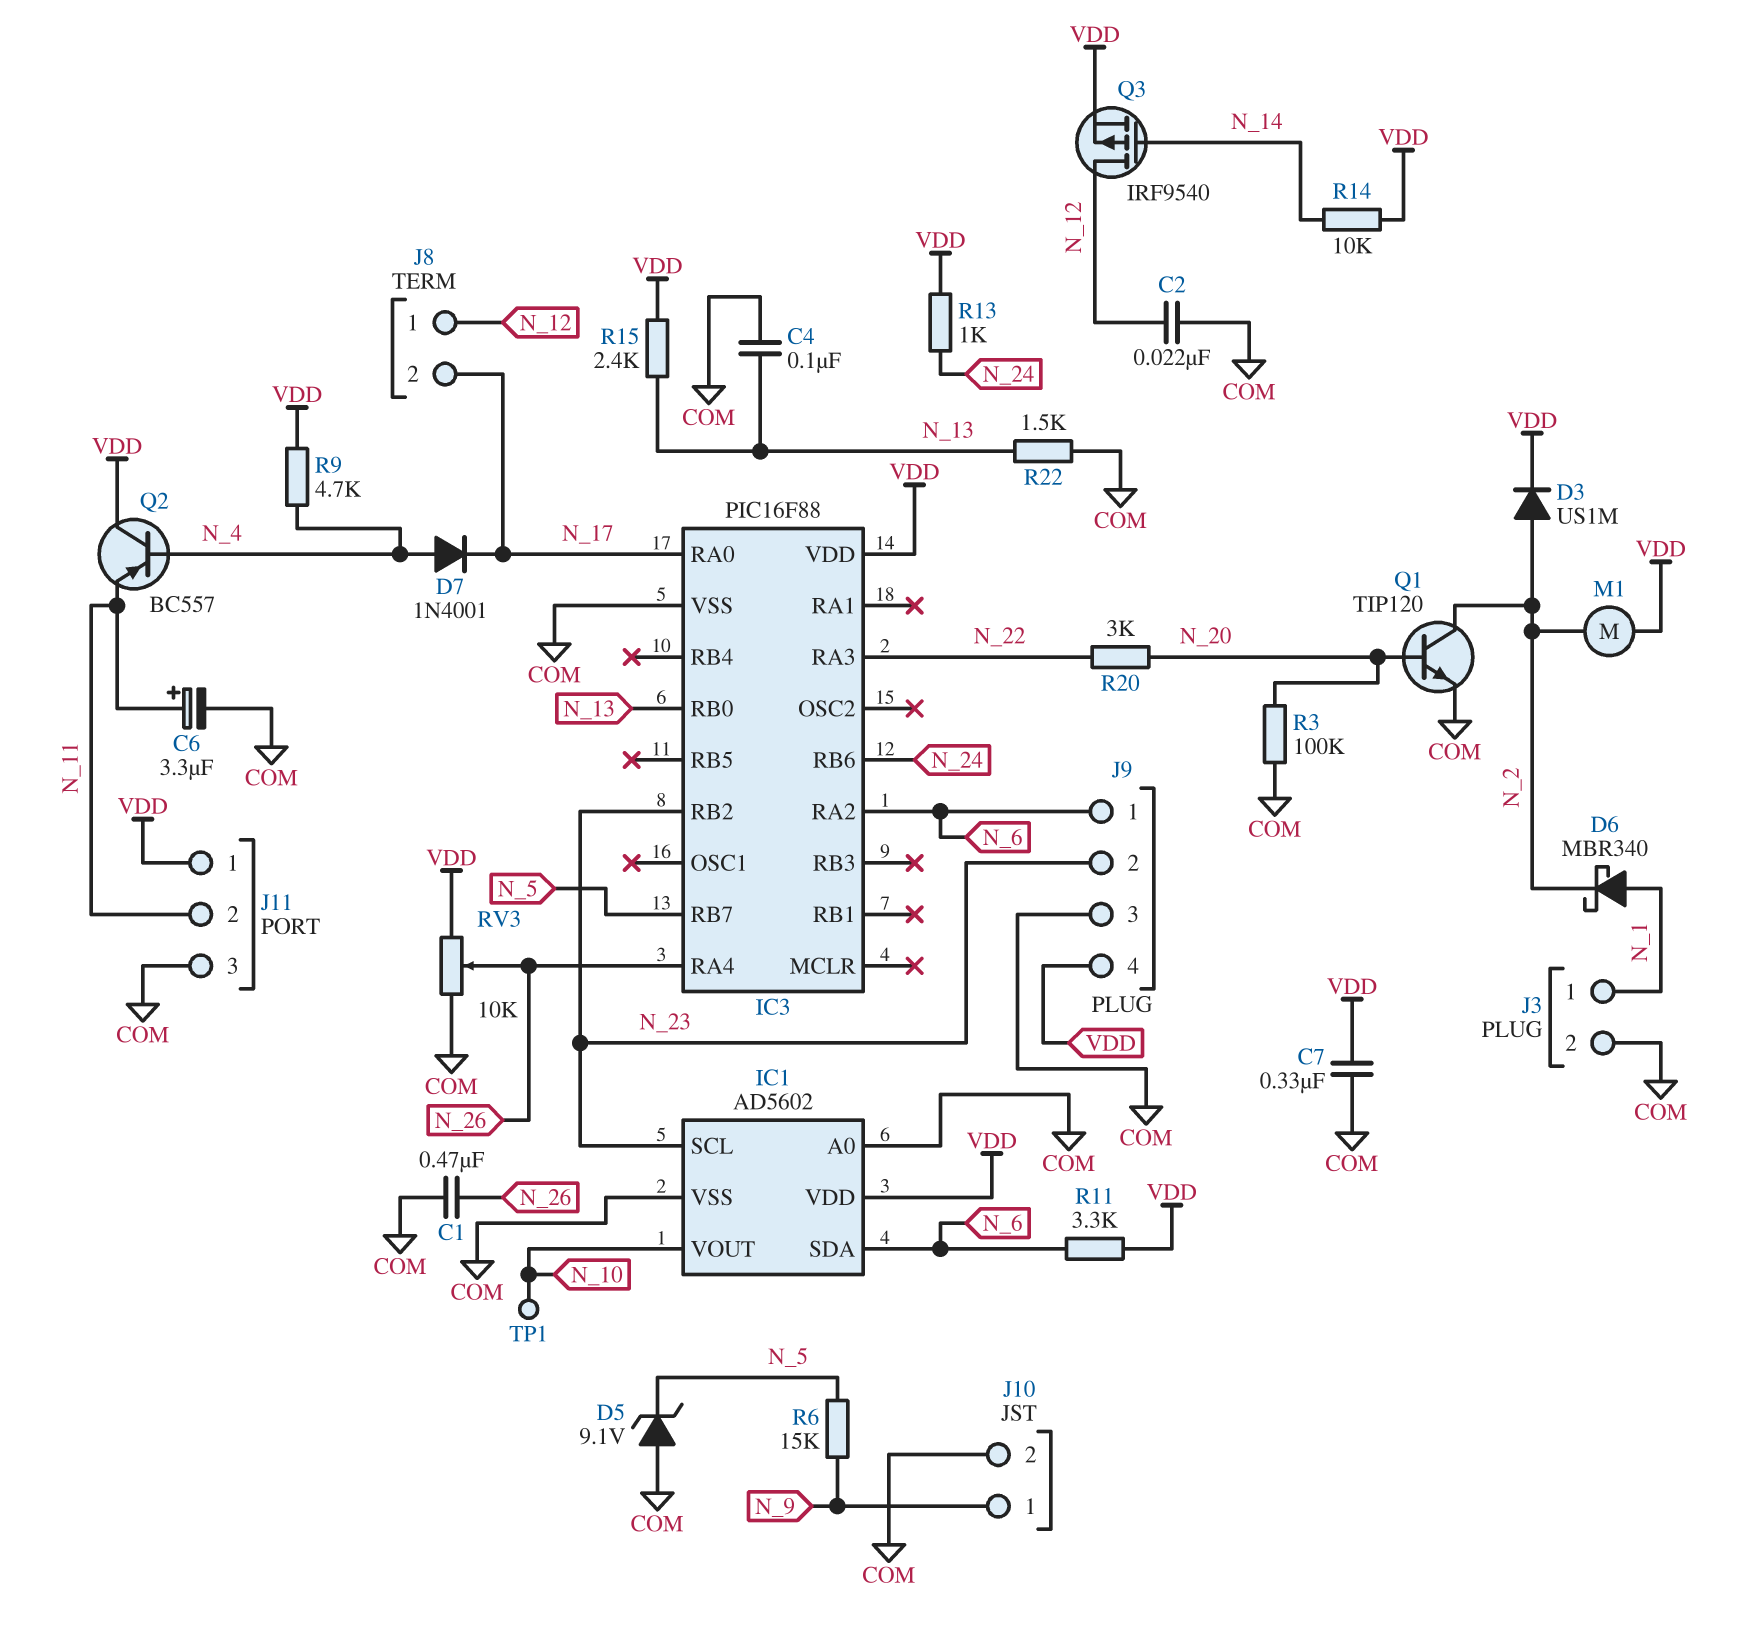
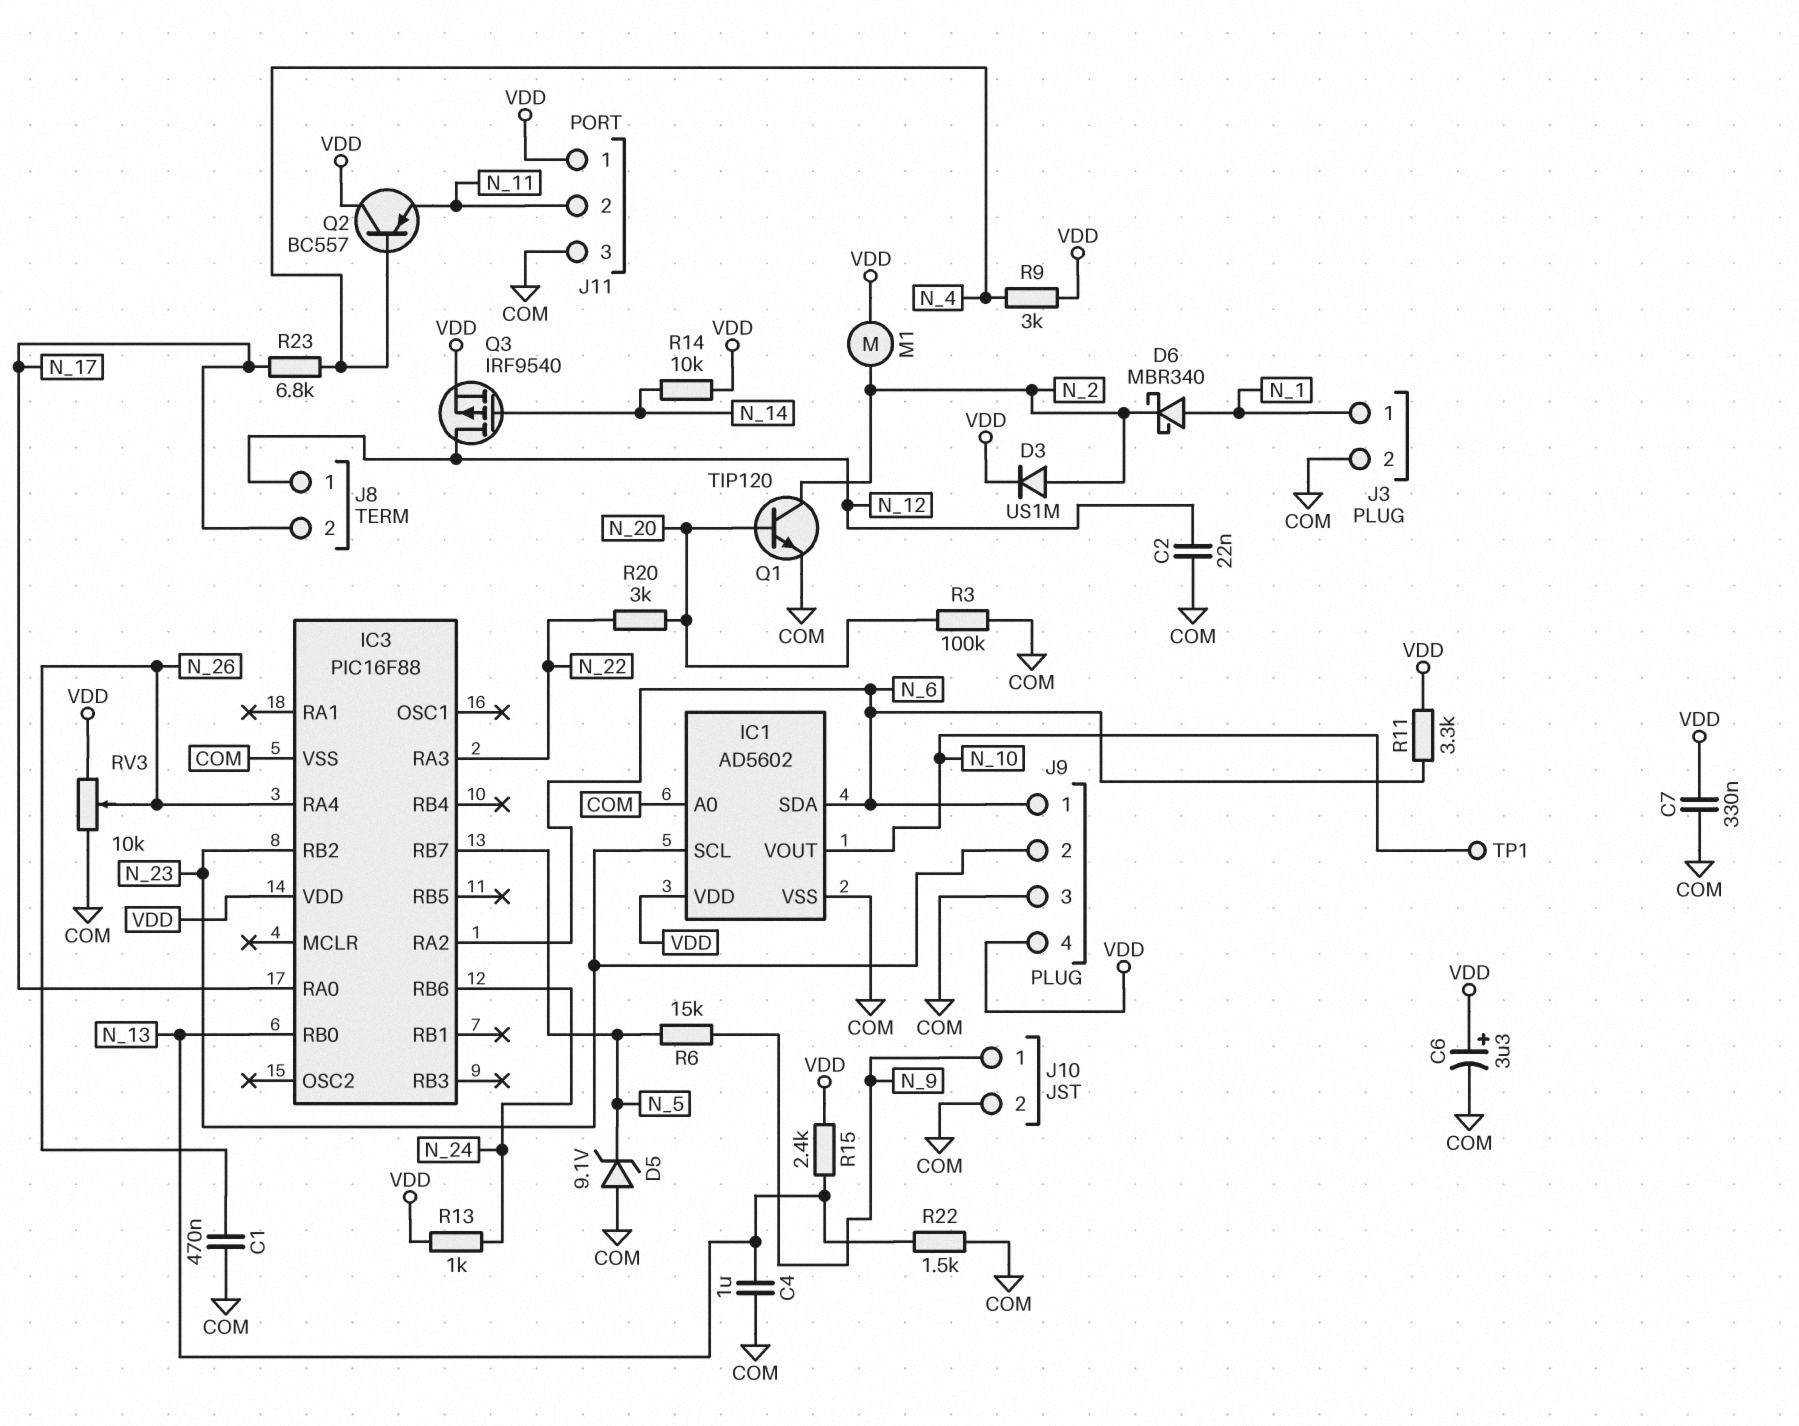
C4: 100nF (COM, N_13) -> 1uF (COM, N_13)
C6: 3.3uF (plus N_11, minus COM) -> 3.3uF (plus VDD, minus COM)
D7: diode 1N4001 (A N_4, K N_17) -> none
R9: 4.7k (N_4, VDD) -> 3k (N_4, VDD)
R23: none -> 6.8k (N_4, N_17)

